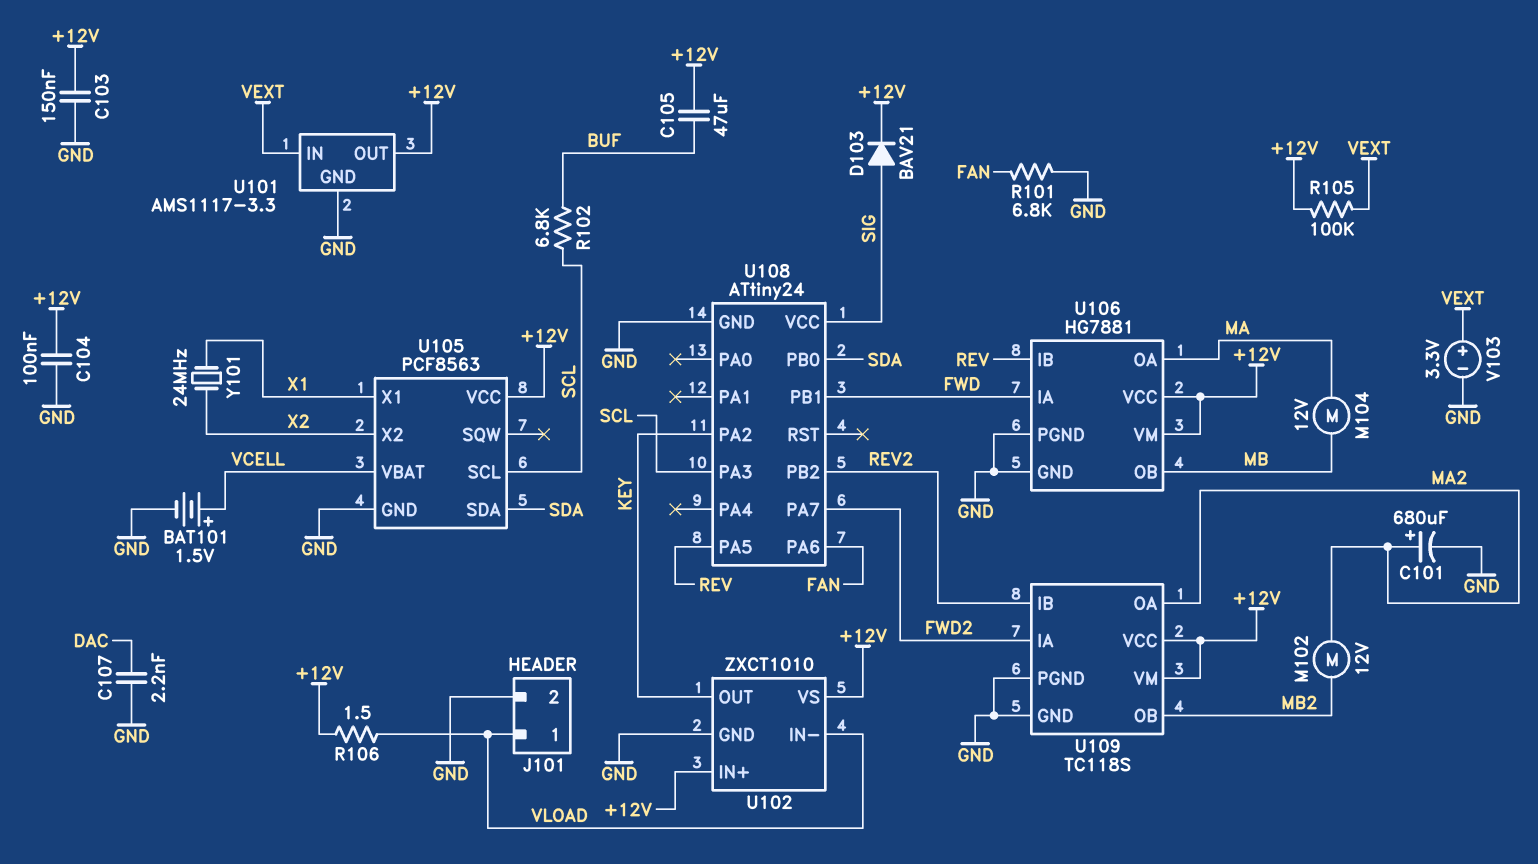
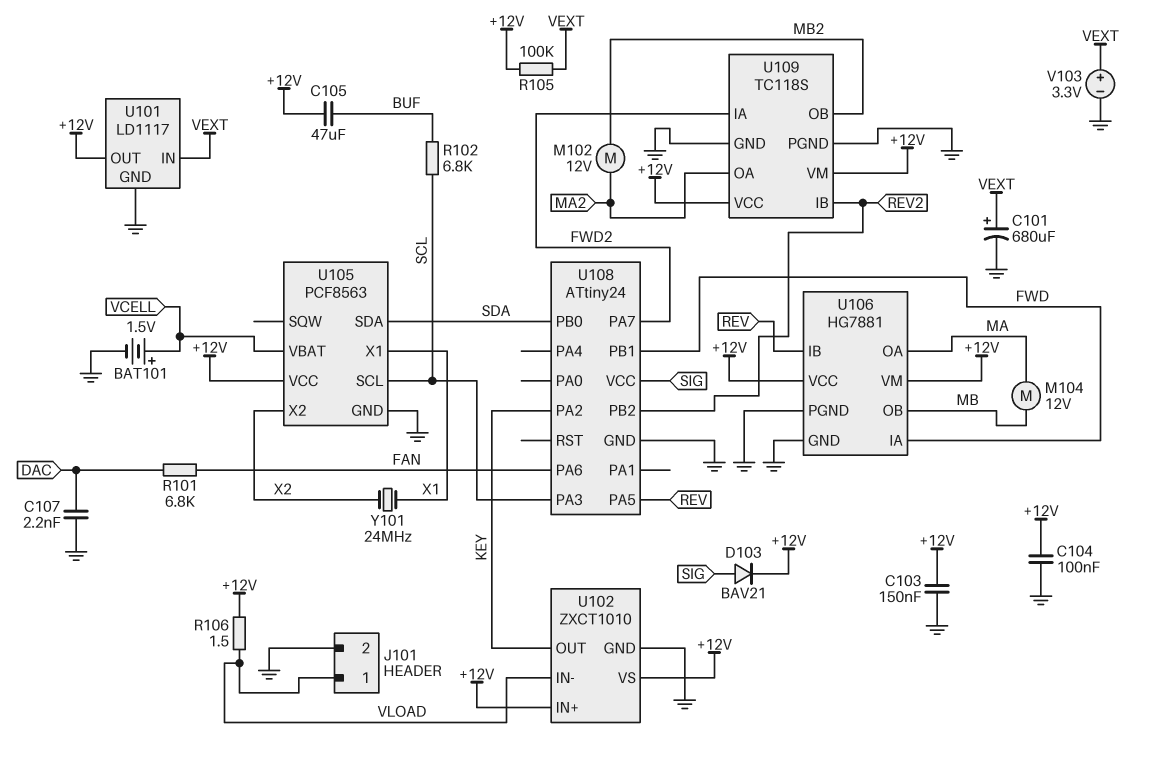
C101: 680uF (plus MA2, minus GND) -> 680uF (plus VEXT, minus GND)
R101: 6.8k (FAN, GND) -> 6.8k (DAC, FAN)
U101: AMS1117-3.3 -> LD1117

